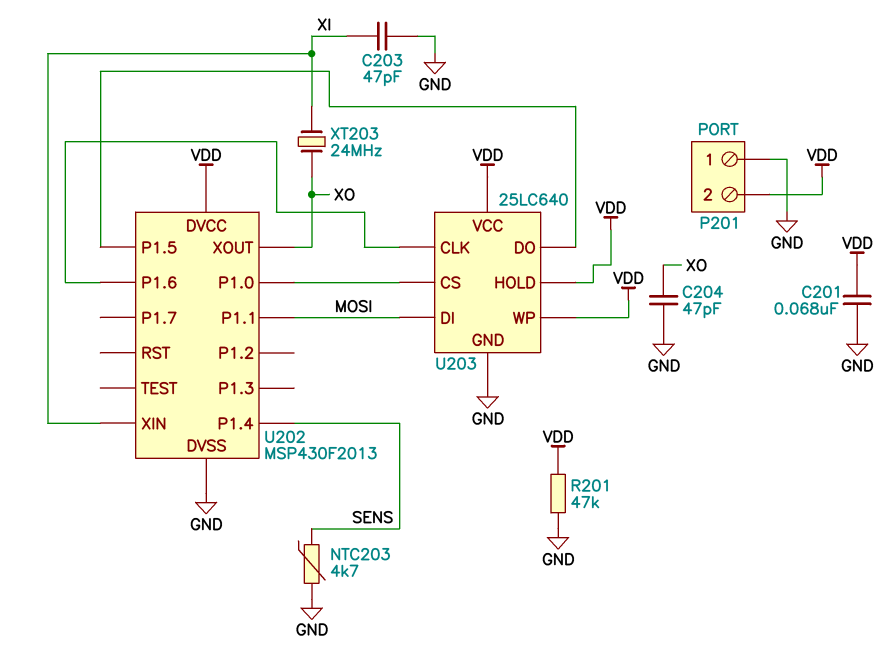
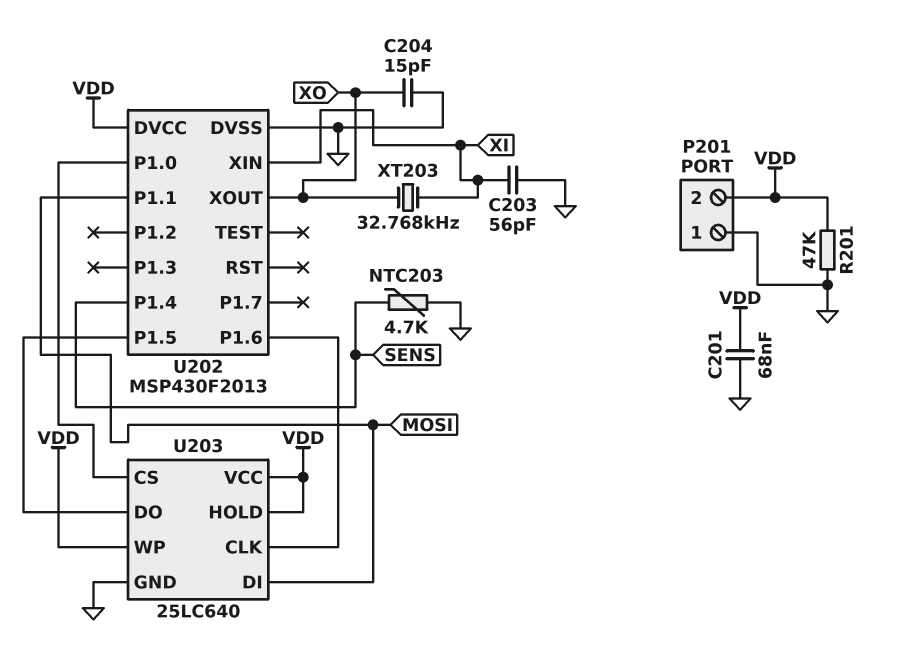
C203: 47pF (GND, XI) -> 56pF (GND, XI)
C204: 47pF (GND, XO) -> 15pF (GND, XO)
XT203: 24MHz (XI, XO) -> 32.768kHz (XI, XO)

